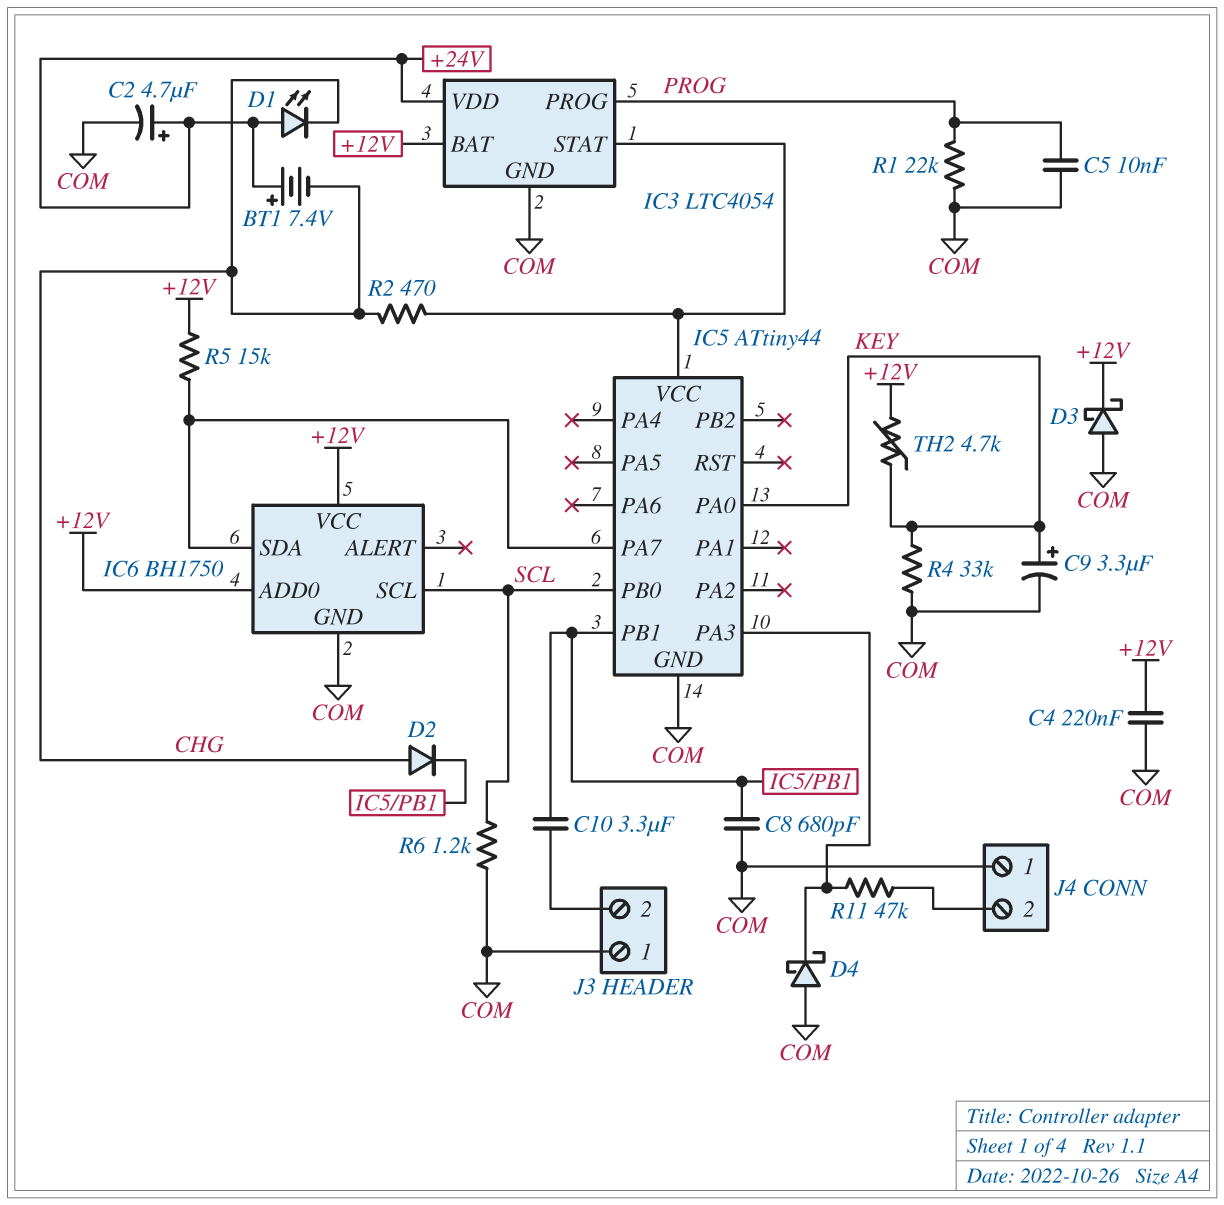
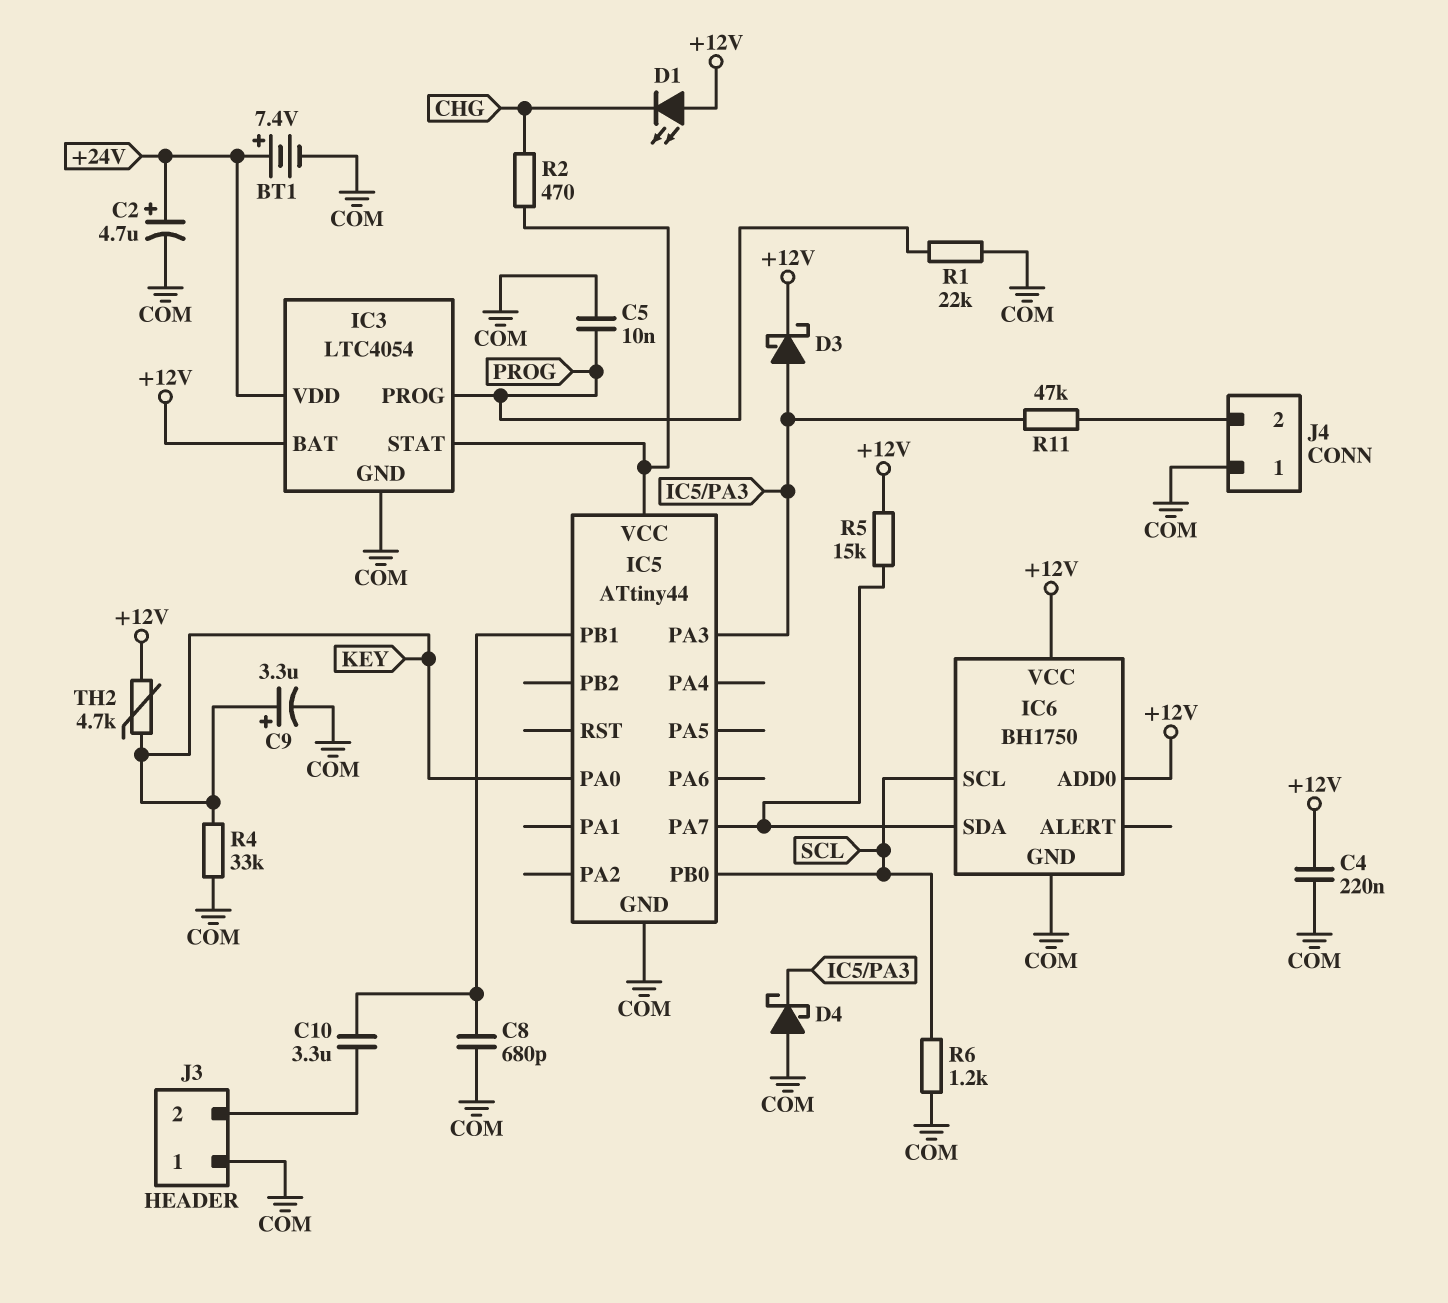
BT1: 7.4V (plus +24V, minus CHG) -> 7.4V (plus +24V, minus COM)
D1: LED (A +24V, K CHG) -> LED (A +12V, K CHG)
D2: diode (A CHG, K IC5/PB1) -> none
D3: schottky (A COM, K +12V) -> schottky (A IC5/PA3, K +12V)

